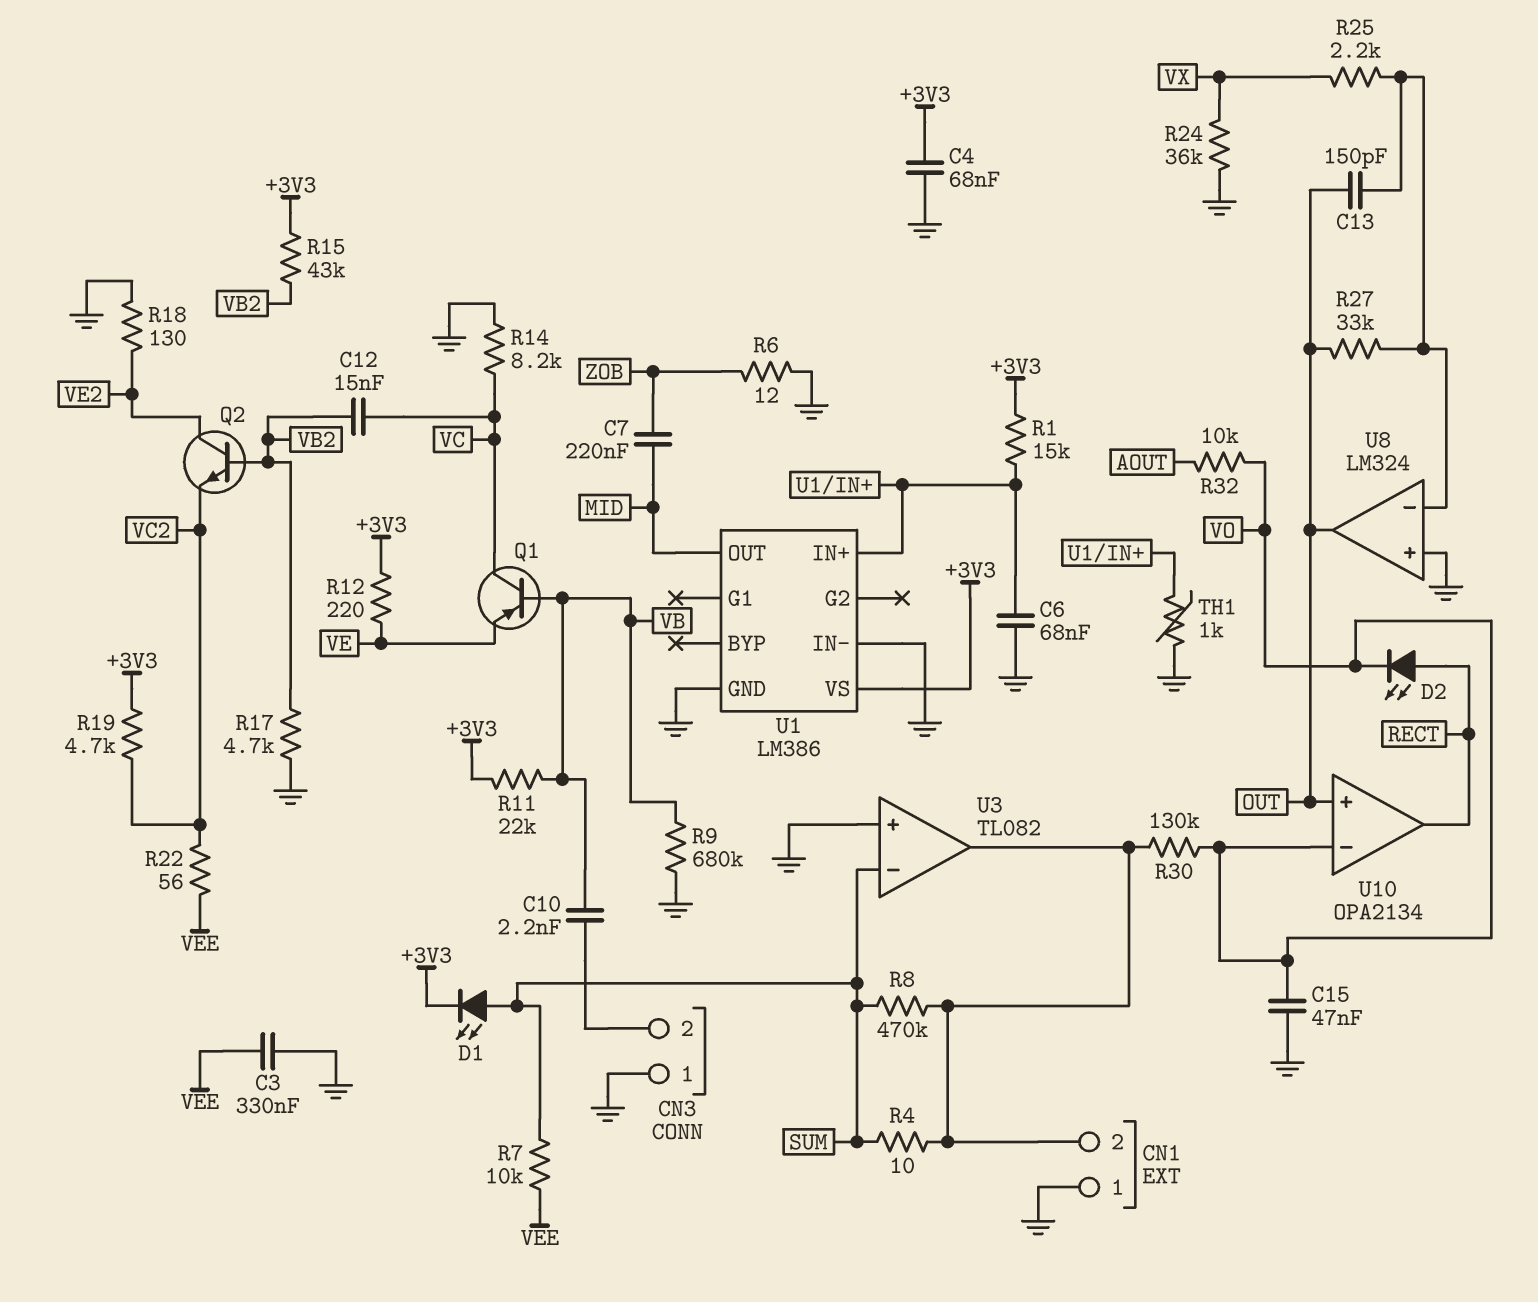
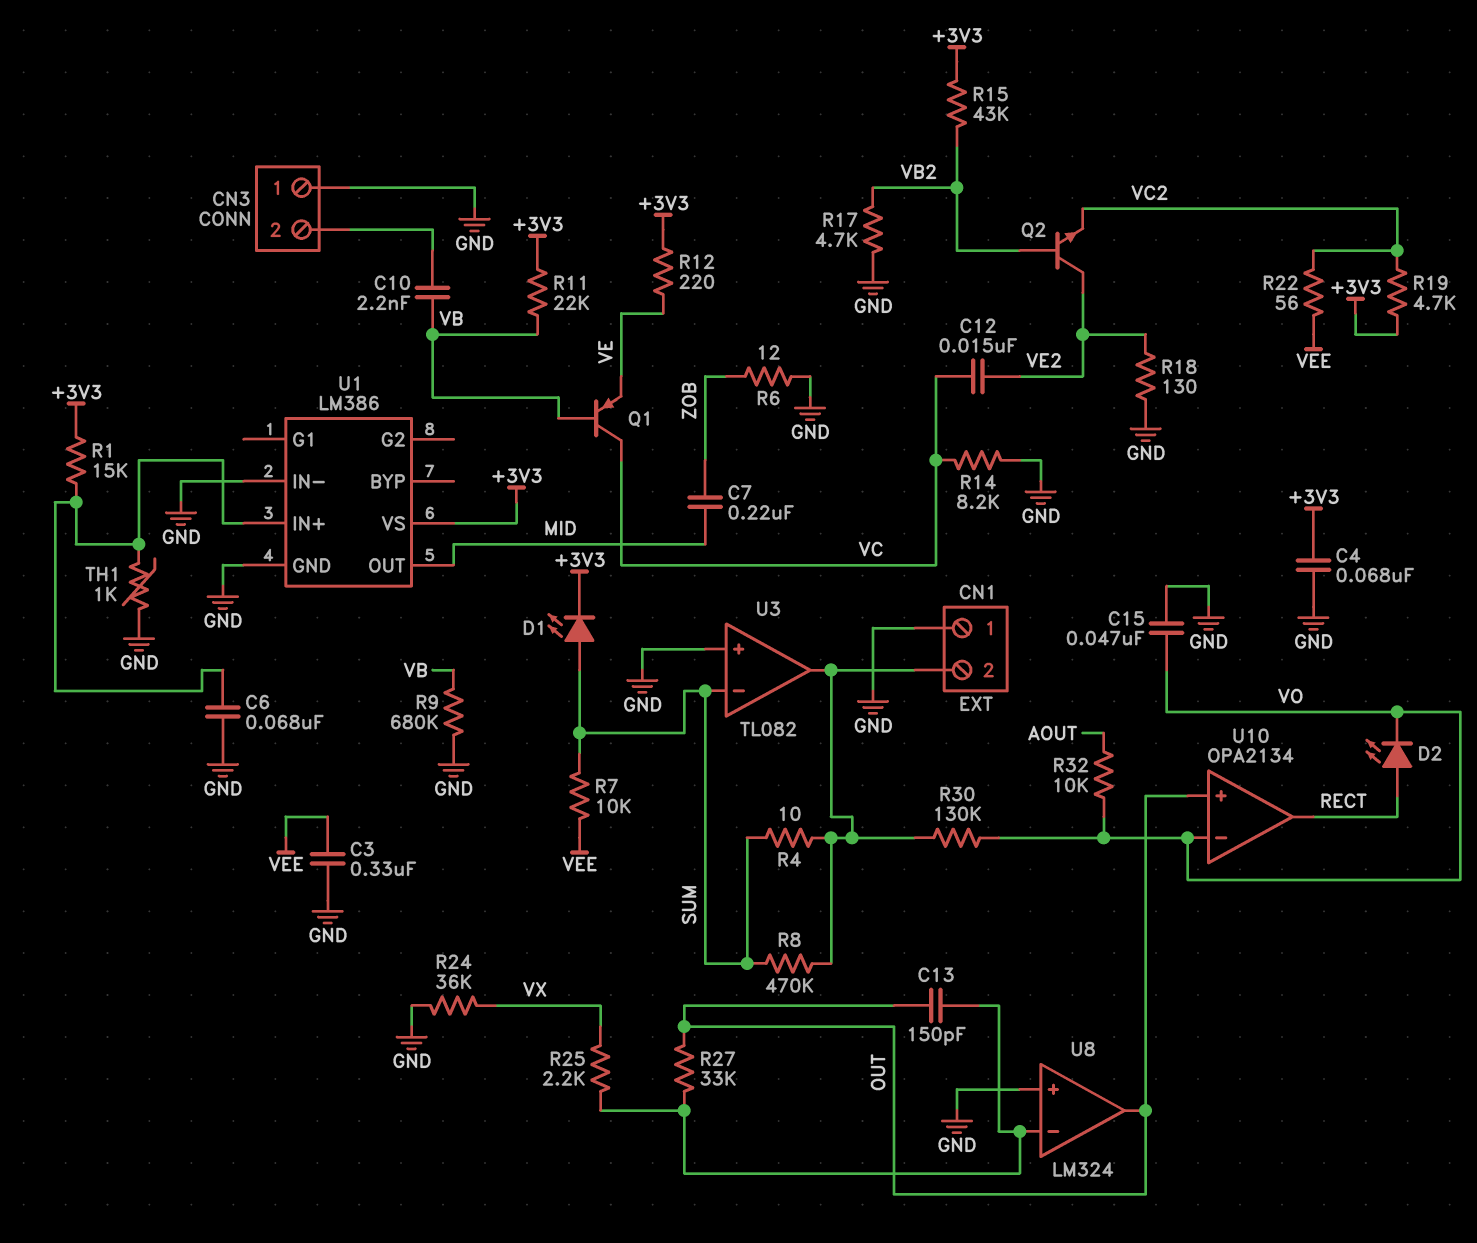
C12: 15nF (VB2, VC) -> 15nF (VC, VE2)

